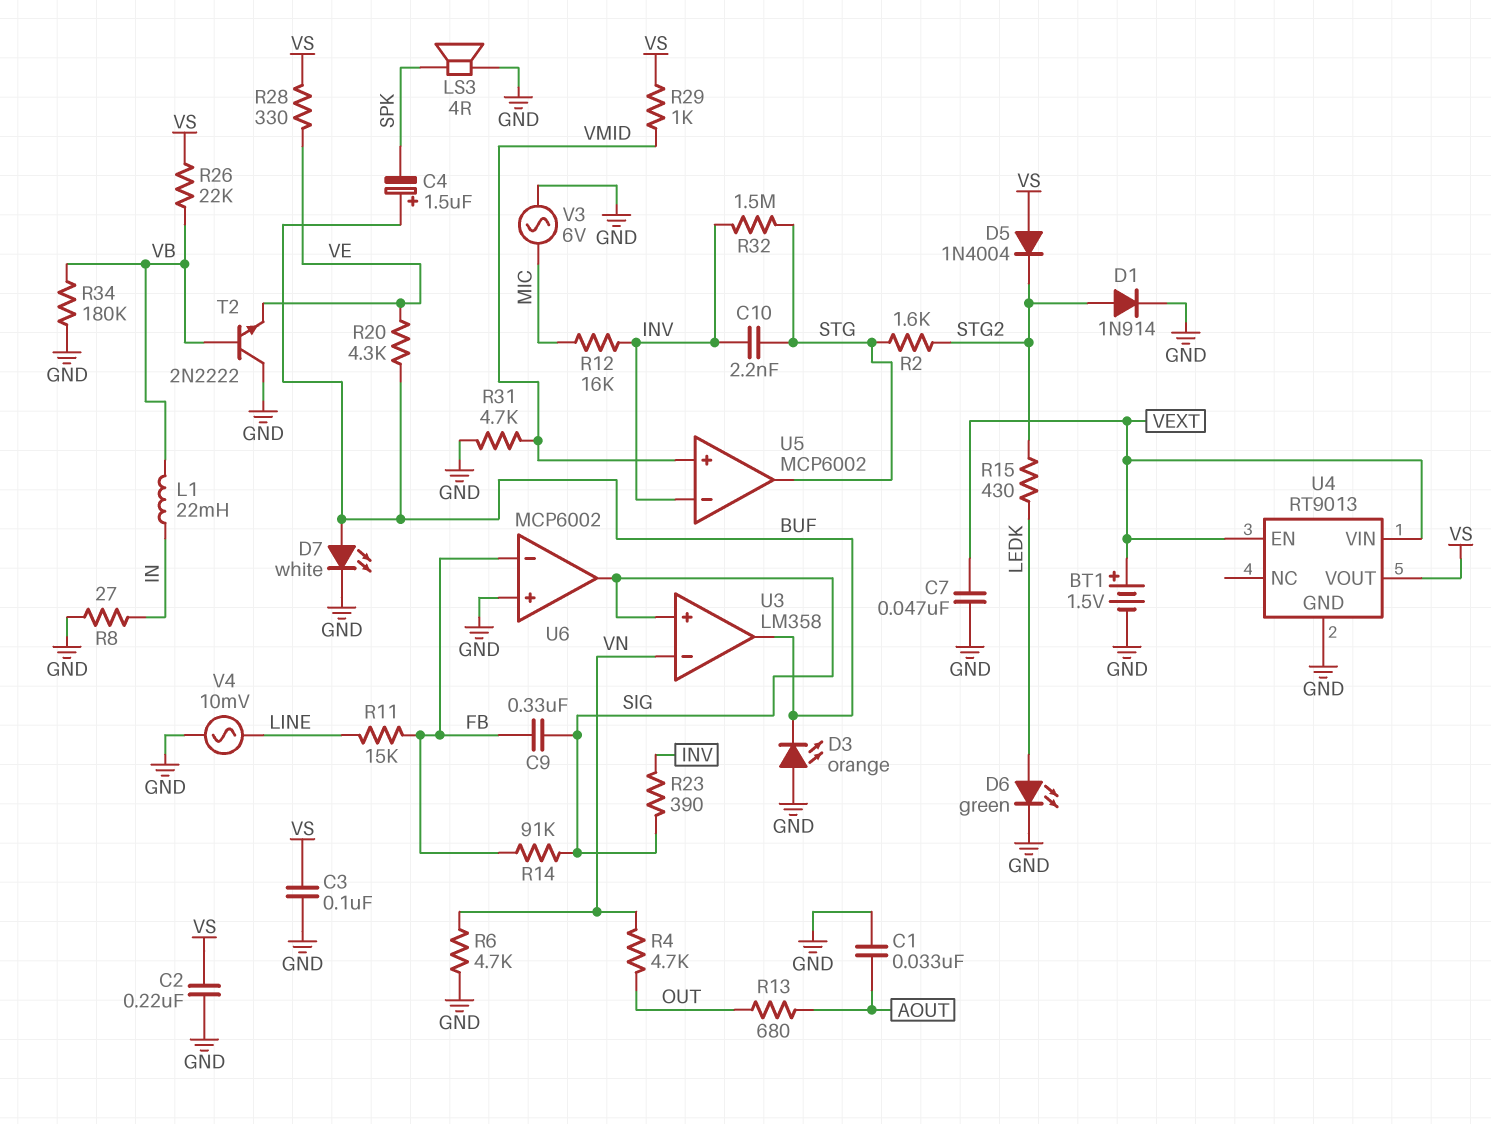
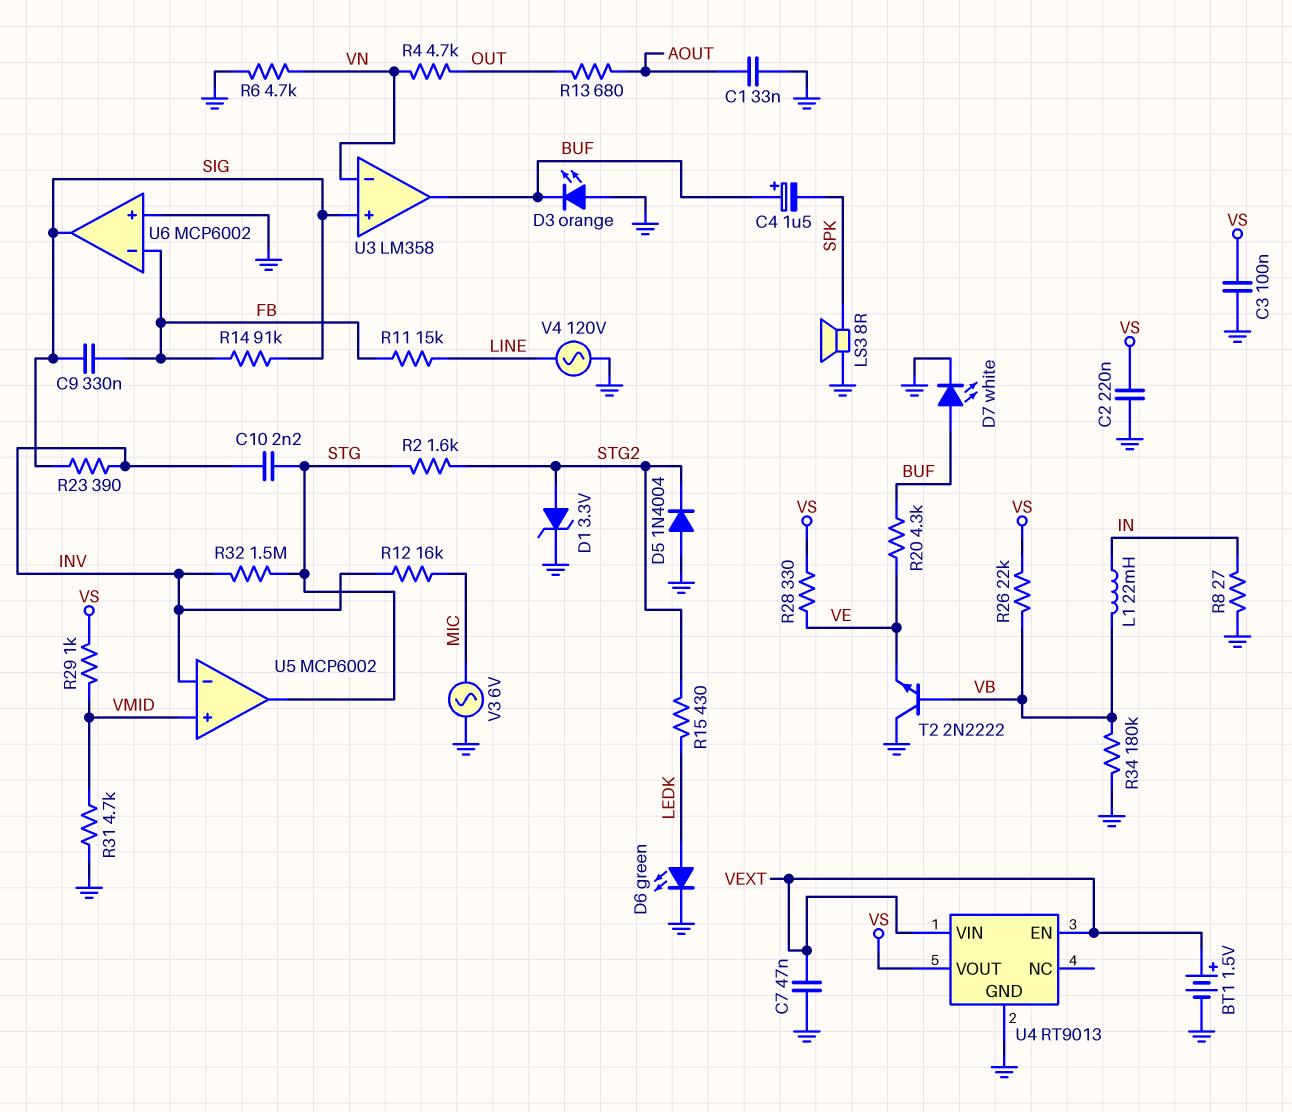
D1: diode 1N914 (A STG2, K GND) -> zener 3.3V (A STG2, K GND)
D5: diode 1N4004 (A VS, K STG2) -> diode 1N4004 (A GND, K STG2)
LS3: speaker 4R (GND, SPK) -> speaker 8R (GND, SPK)
V4: AC 10mV (GND, LINE) -> AC 120V (GND, LINE)

